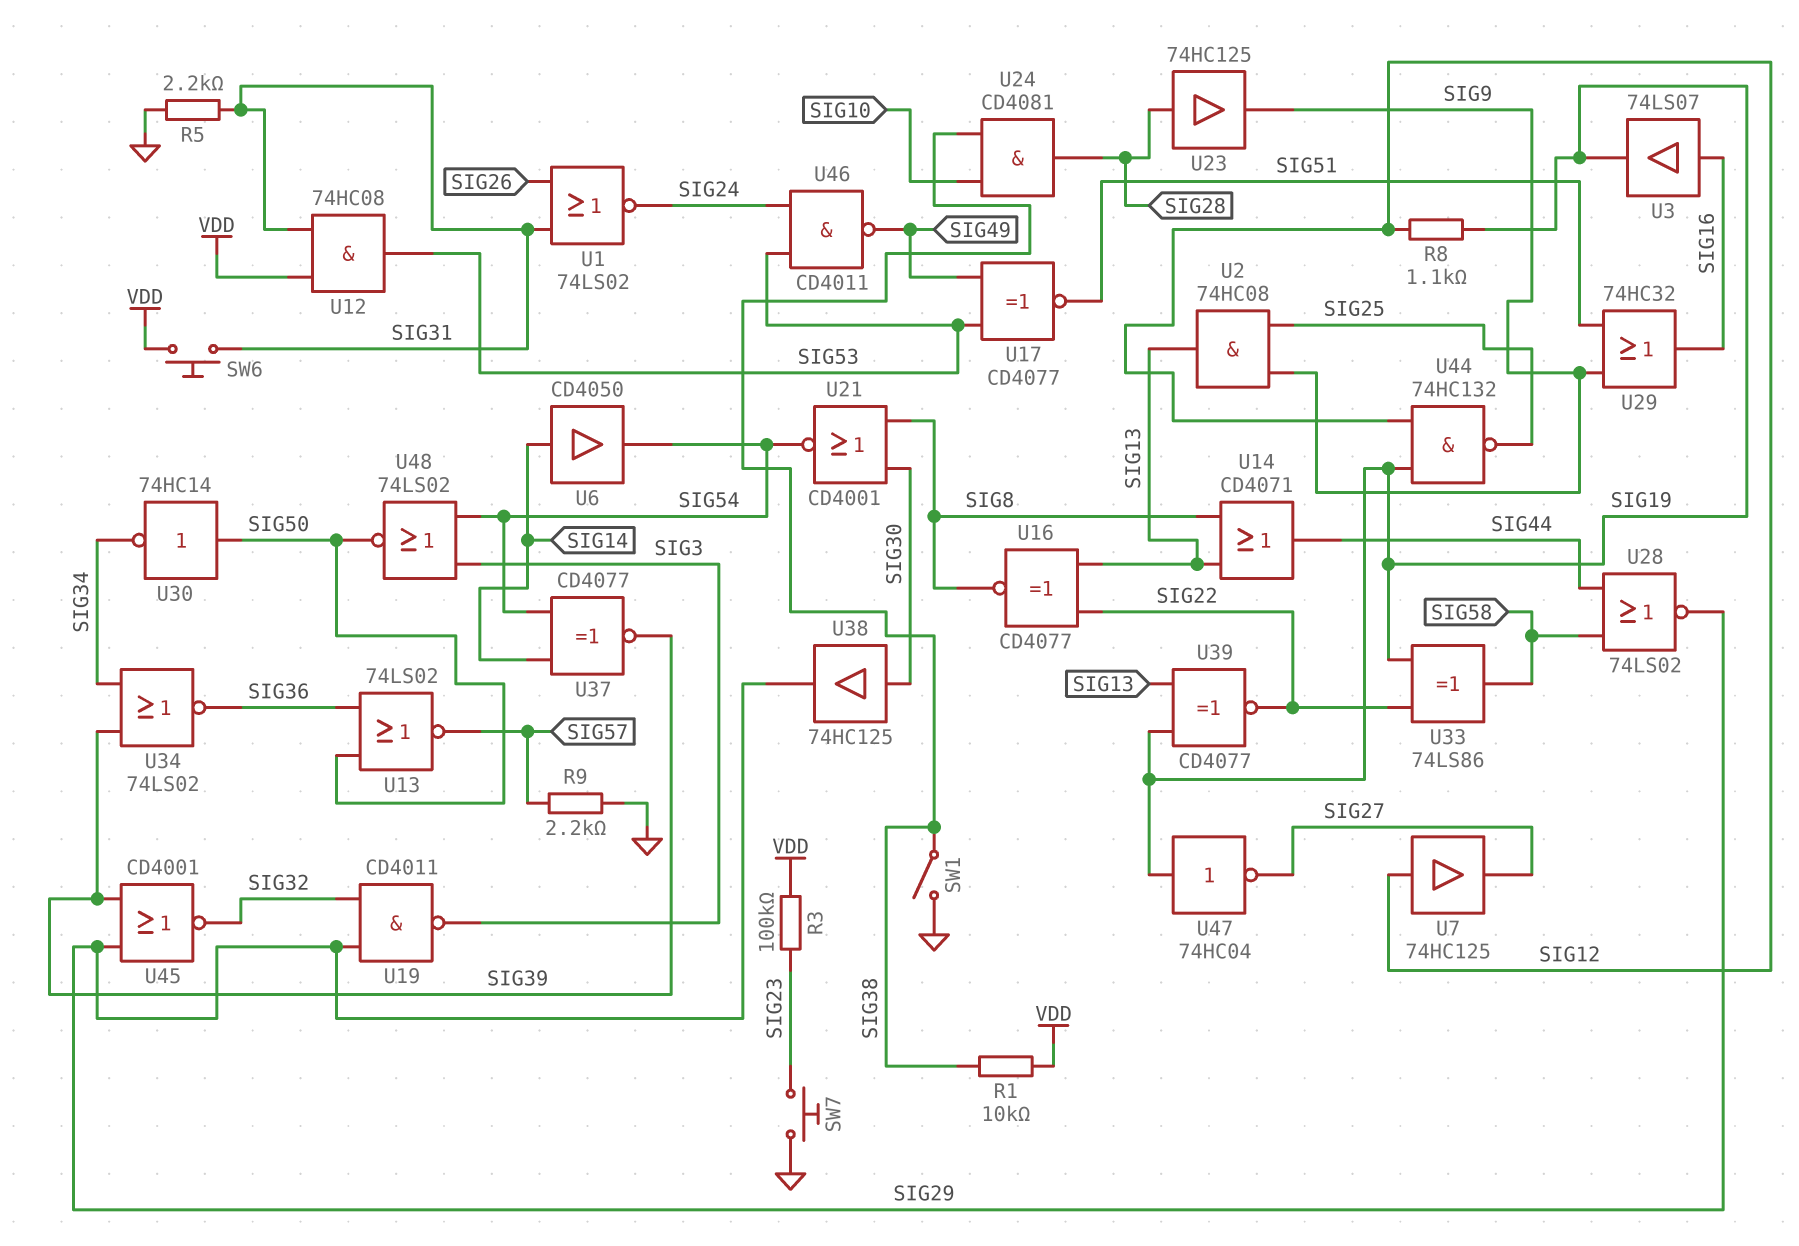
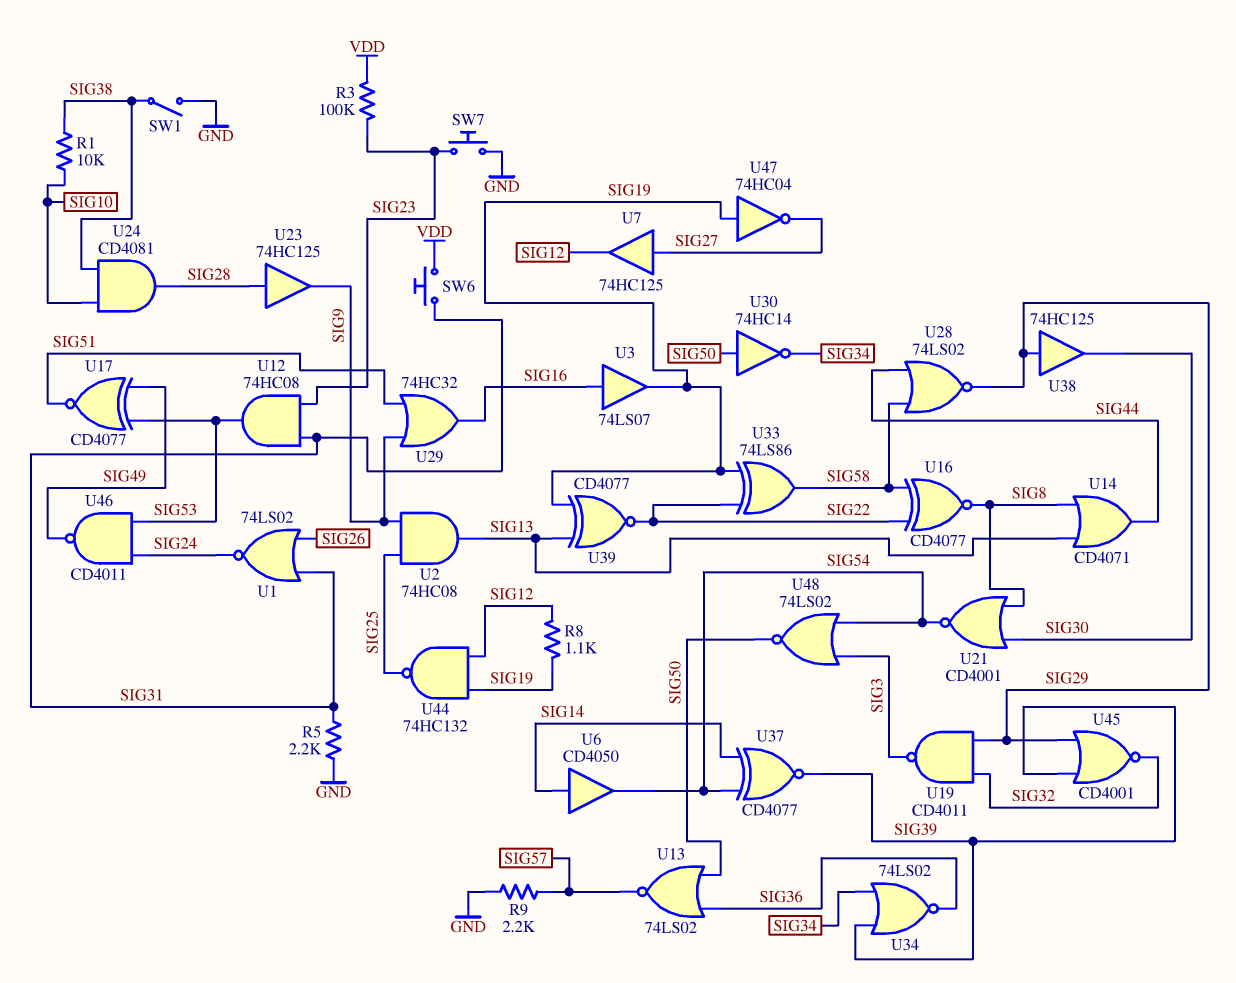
R1: 10k (SIG38, VDD) -> 10k (SIG10, SIG38)
U7: buffer 74HC125 (in SIG12, out SIG27) -> buffer 74HC125 (in SIG27, out SIG12)
U12: AND 74HC08 (in SIG31, in VDD, out SIG53) -> AND 74HC08 (in SIG23, in SIG31, out SIG53)
U16: XNOR CD4077 (in SIG13, in SIG22, out SIG8) -> XNOR CD4077 (in SIG22, in SIG58, out SIG8)
U38: buffer 74HC125 (in SIG30, out SIG29) -> buffer 74HC125 (in SIG29, out SIG30)

